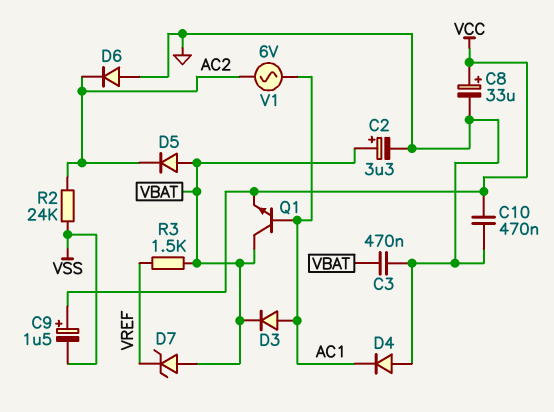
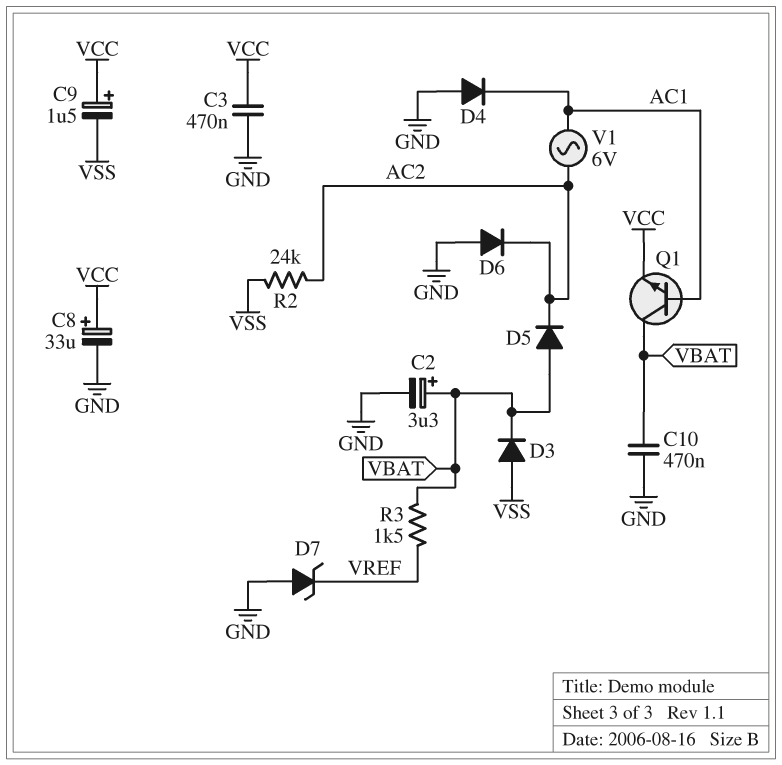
C3: 470nF (GND, VBAT) -> 470nF (GND, VCC)
C10: 470nF (GND, VCC) -> 470nF (GND, VBAT)
D3: diode (A AC1, K VBAT) -> diode (A VSS, K VBAT)
D7: zener (A VBAT, K VREF) -> zener (A GND, K VREF)

